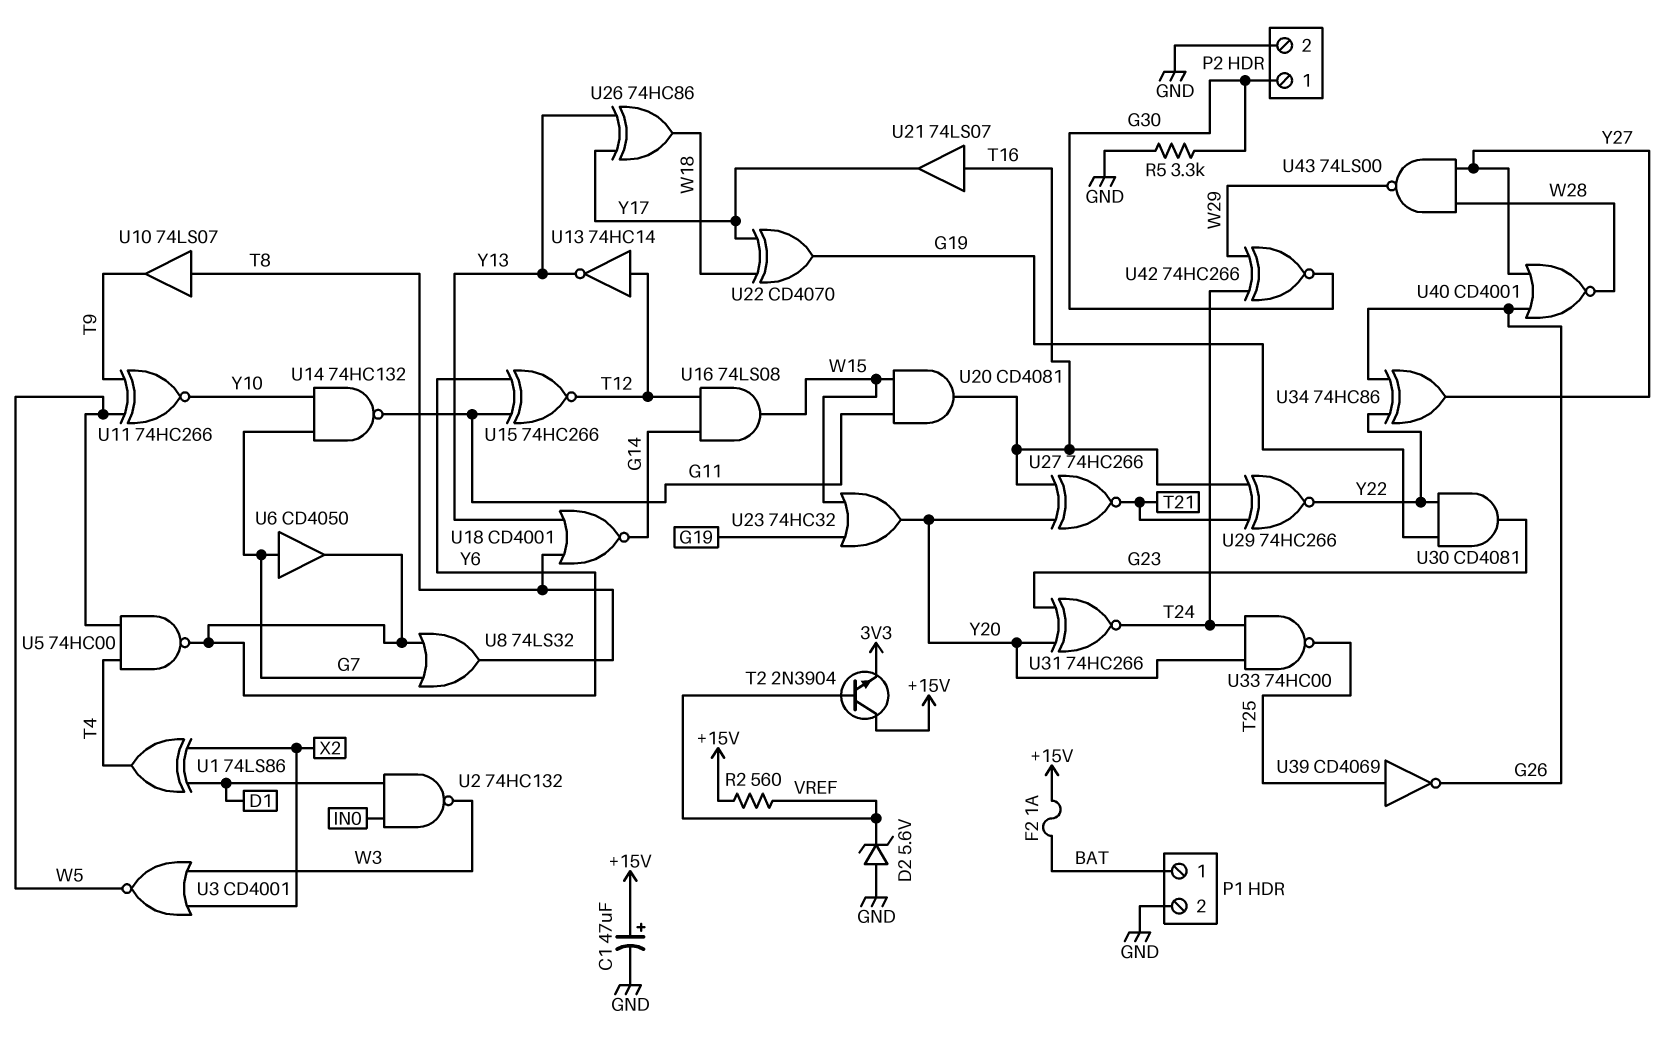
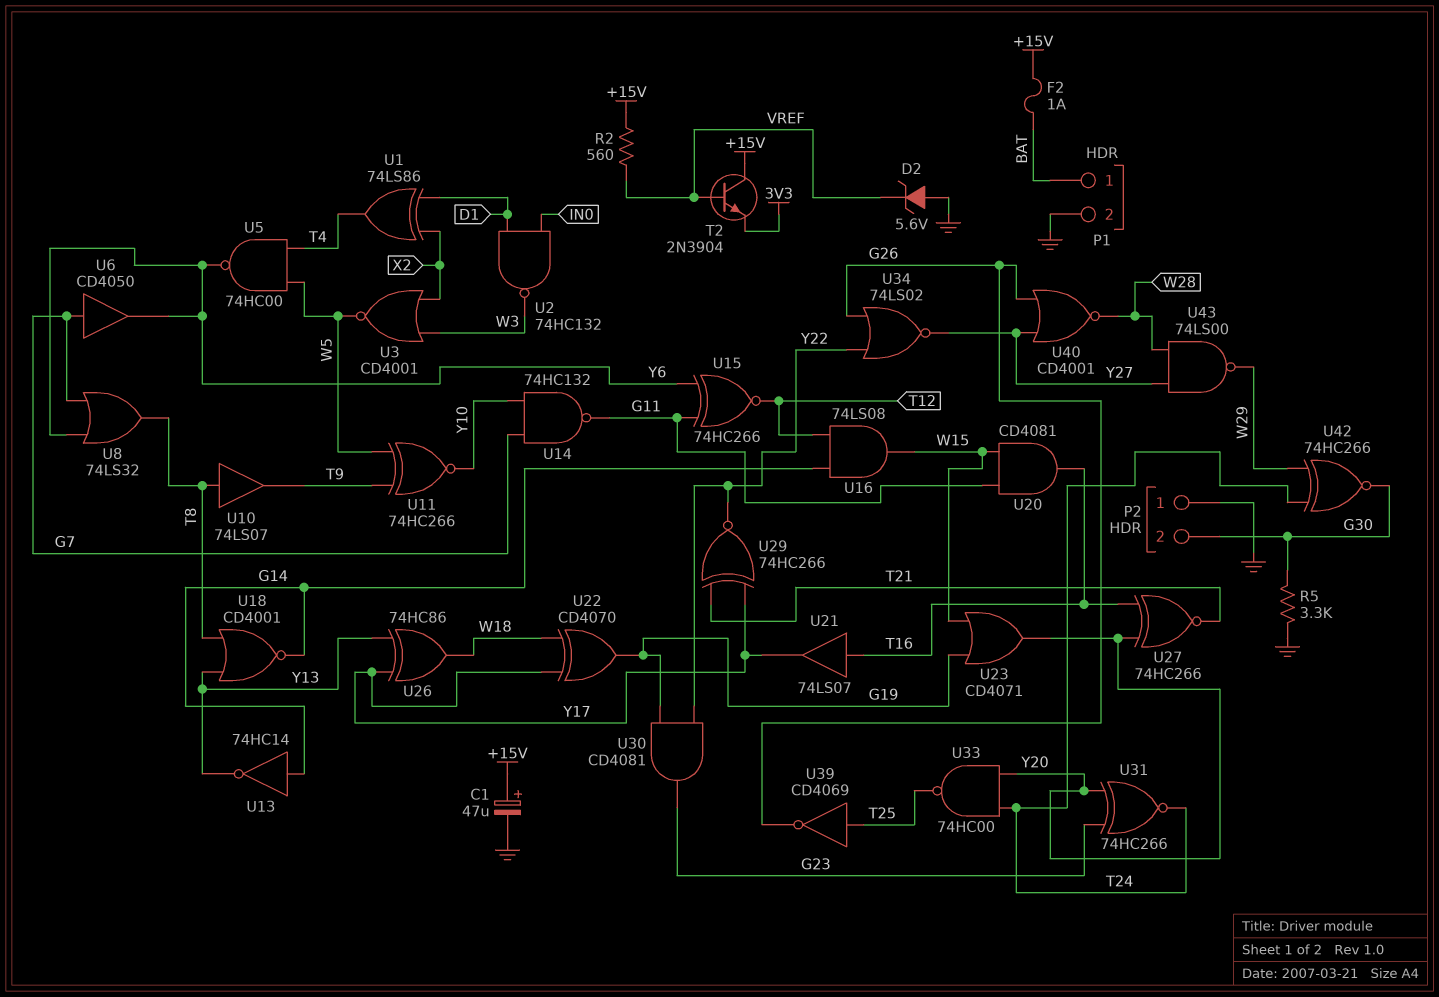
P2 pin 1: G30 -> GND
P2 pin 2: GND -> G30
U13: NOT 74HC14 (in T12, out Y13) -> NOT 74HC14 (in G14, out Y13)
U23: OR 74HC32 (in G19, in W15, out Y20) -> OR CD4071 (in G19, in W15, out Y20)
U29: XNOR 74HC266 (in T16, in T21, out Y22) -> XNOR 74HC266 (in T21, in Y17, out Y22)
U34: XOR 74HC86 (in G26, in Y22, out Y27) -> NOR 74LS02 (in G26, in Y22, out Y27)

